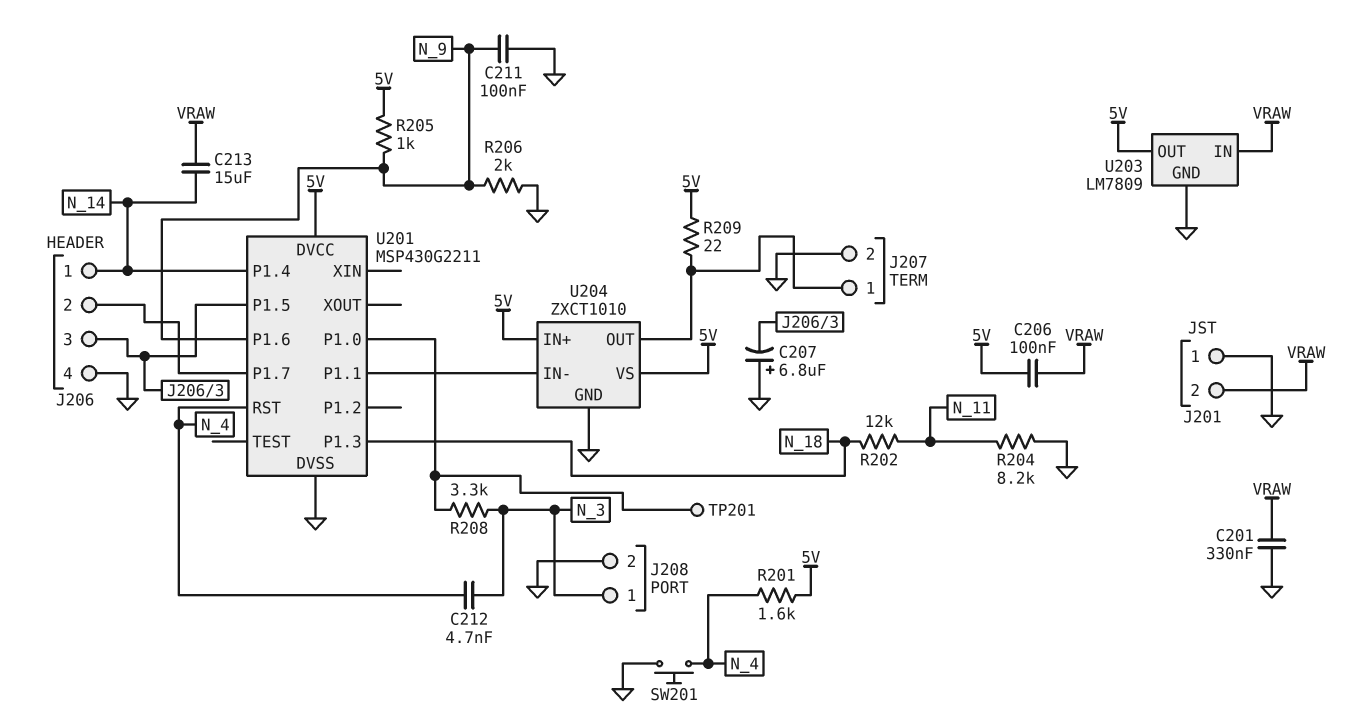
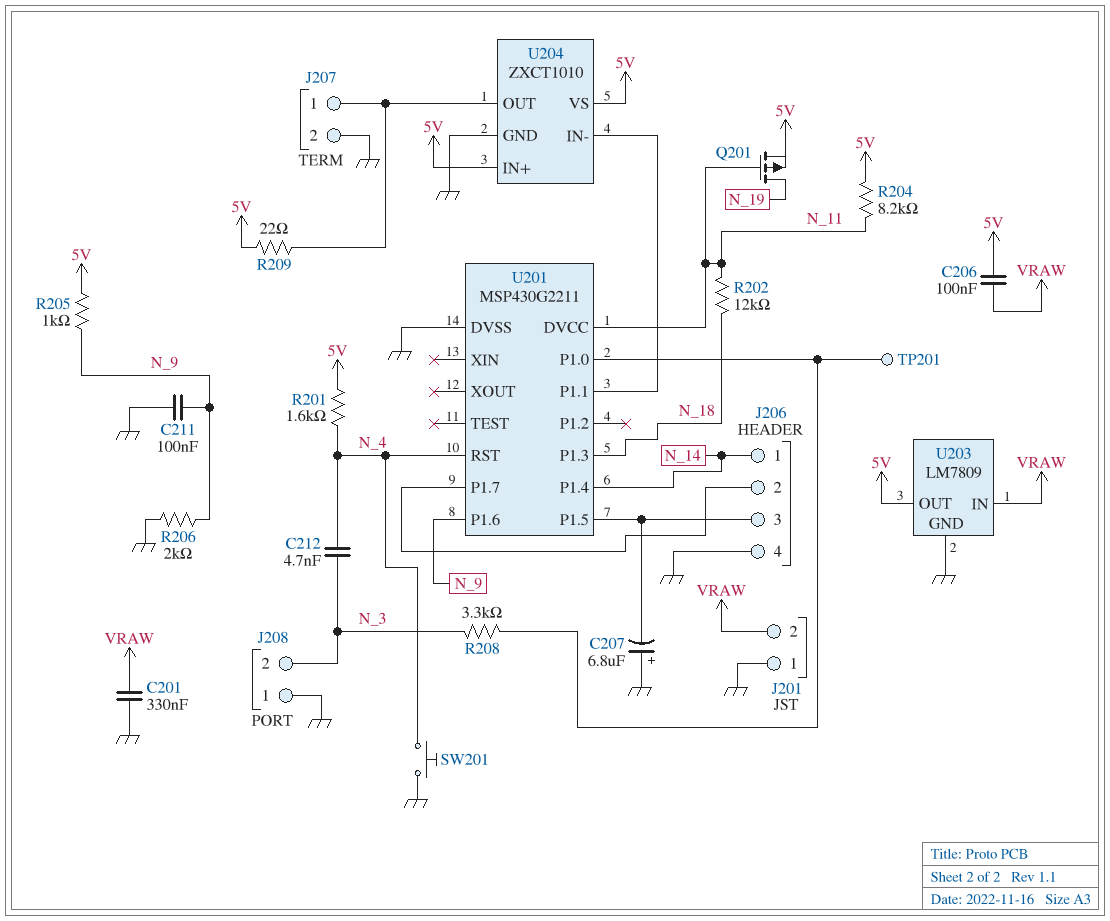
C213: 15uF (N_14, VRAW) -> none
J208 pin 1: N_3 -> GND
J208 pin 2: GND -> N_3
Q201: none -> PMOS (G N_11, D N_19, S 5V)
R204: 8.2k (GND, N_11) -> 8.2k (5V, N_11)
U201 pin DVCC: 5V -> N_11

